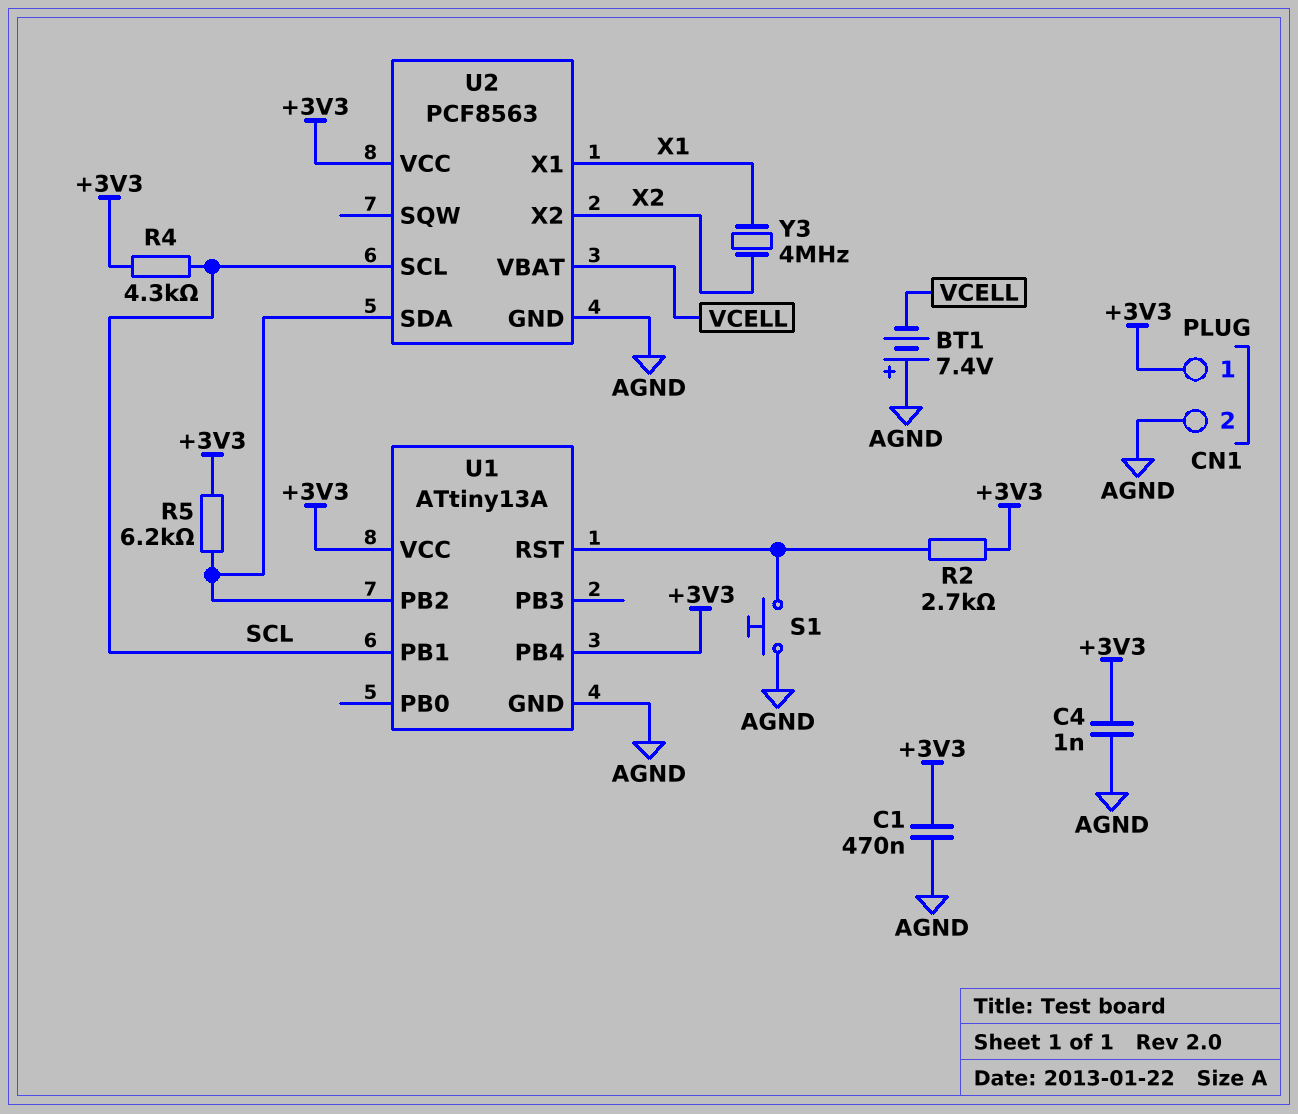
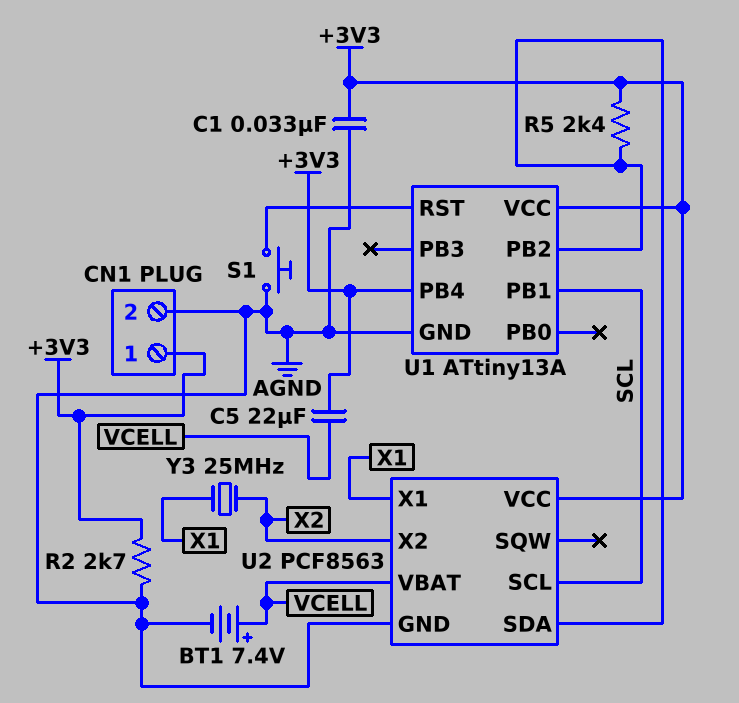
BT1: 7.4V (plus AGND, minus VCELL) -> 7.4V (plus VCELL, minus AGND)
C1: 470nF (+3V3, AGND) -> 33nF (+3V3, AGND)
C4: 1nF (+3V3, AGND) -> none
C5: none -> 22uF (+3V3, VCELL)
R2: 2.7k (+3V3, U1/RST) -> 2.7k (+3V3, AGND)
R4: 4.3k (+3V3, SCL) -> none
R5: 6.2k (+3V3, U1/PB2) -> 2.4k (+3V3, U1/PB2)
Y3: 4MHz (X1, X2) -> 25MHz (X1, X2)

